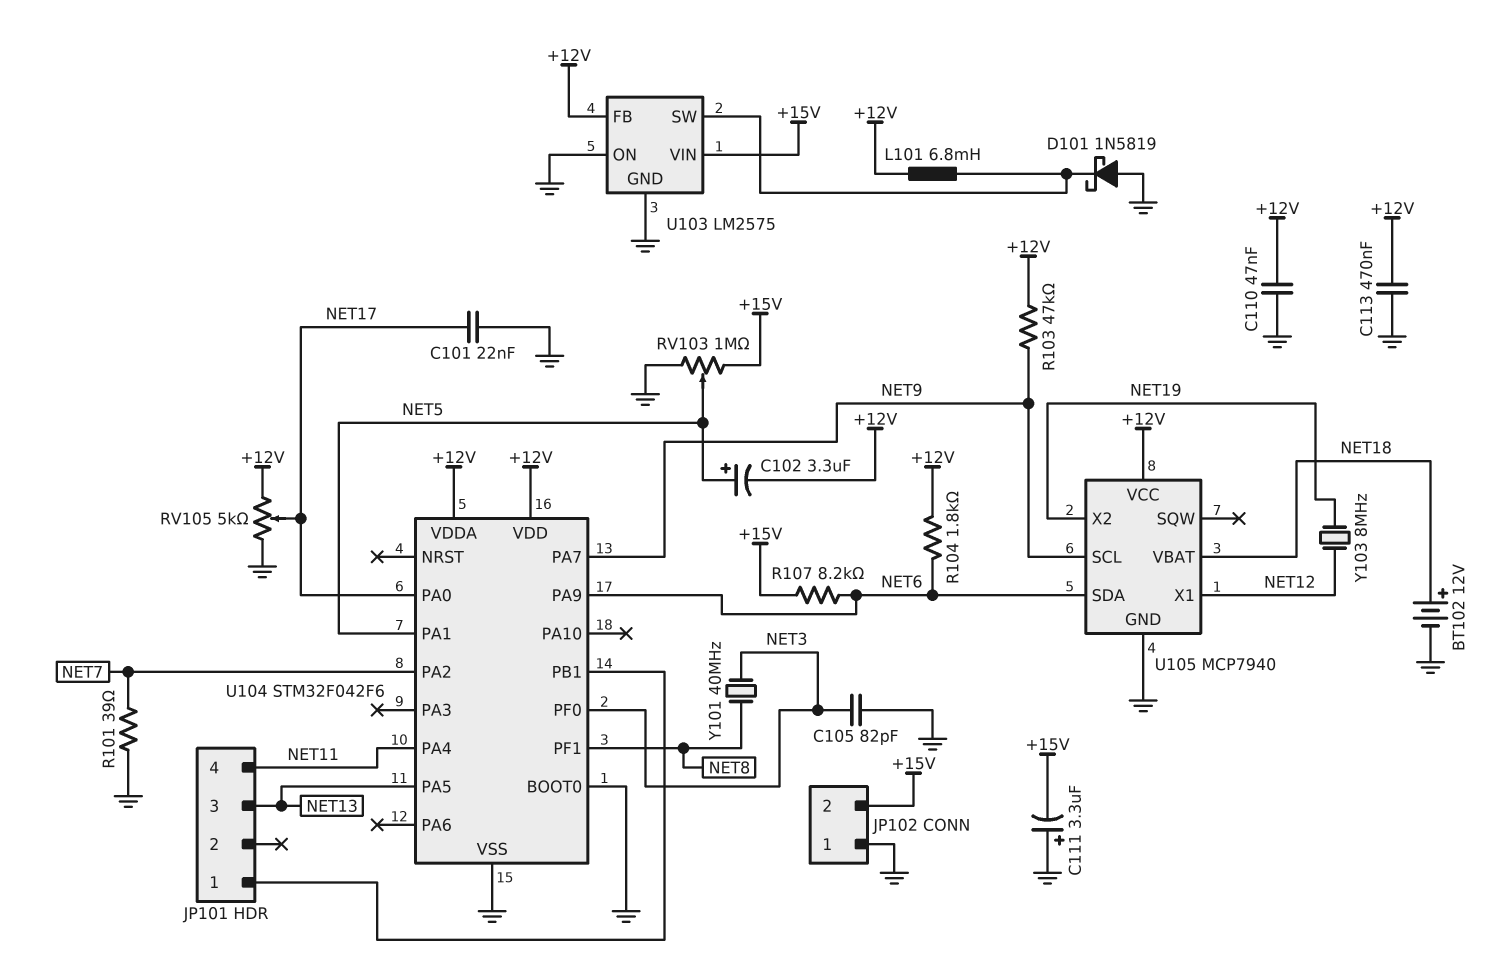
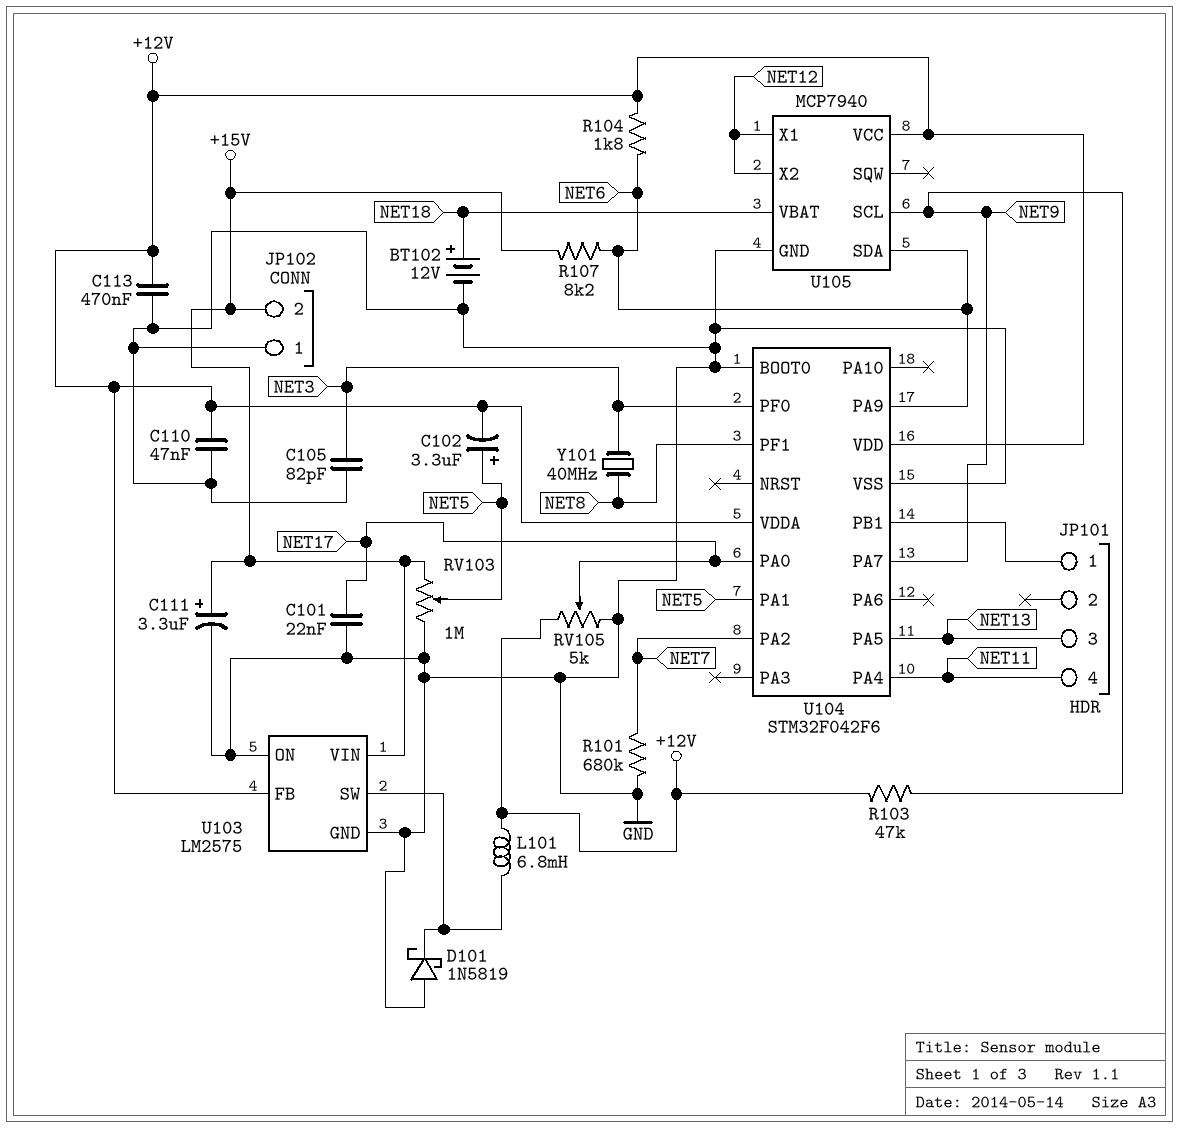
C111: 3.3uF (plus GND, minus +15V) -> 3.3uF (plus +15V, minus GND)
R101: 39 (GND, NET7) -> 680k (GND, NET7)
U105 pin X2: NET19 -> NET12
Y103: 8MHz (NET12, NET19) -> none

